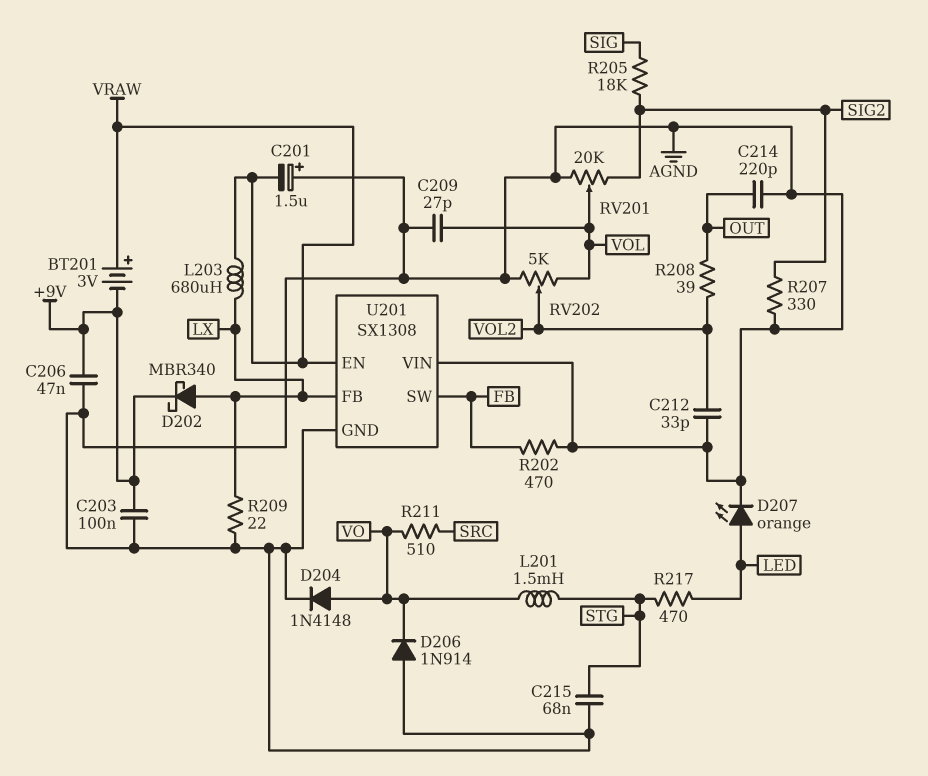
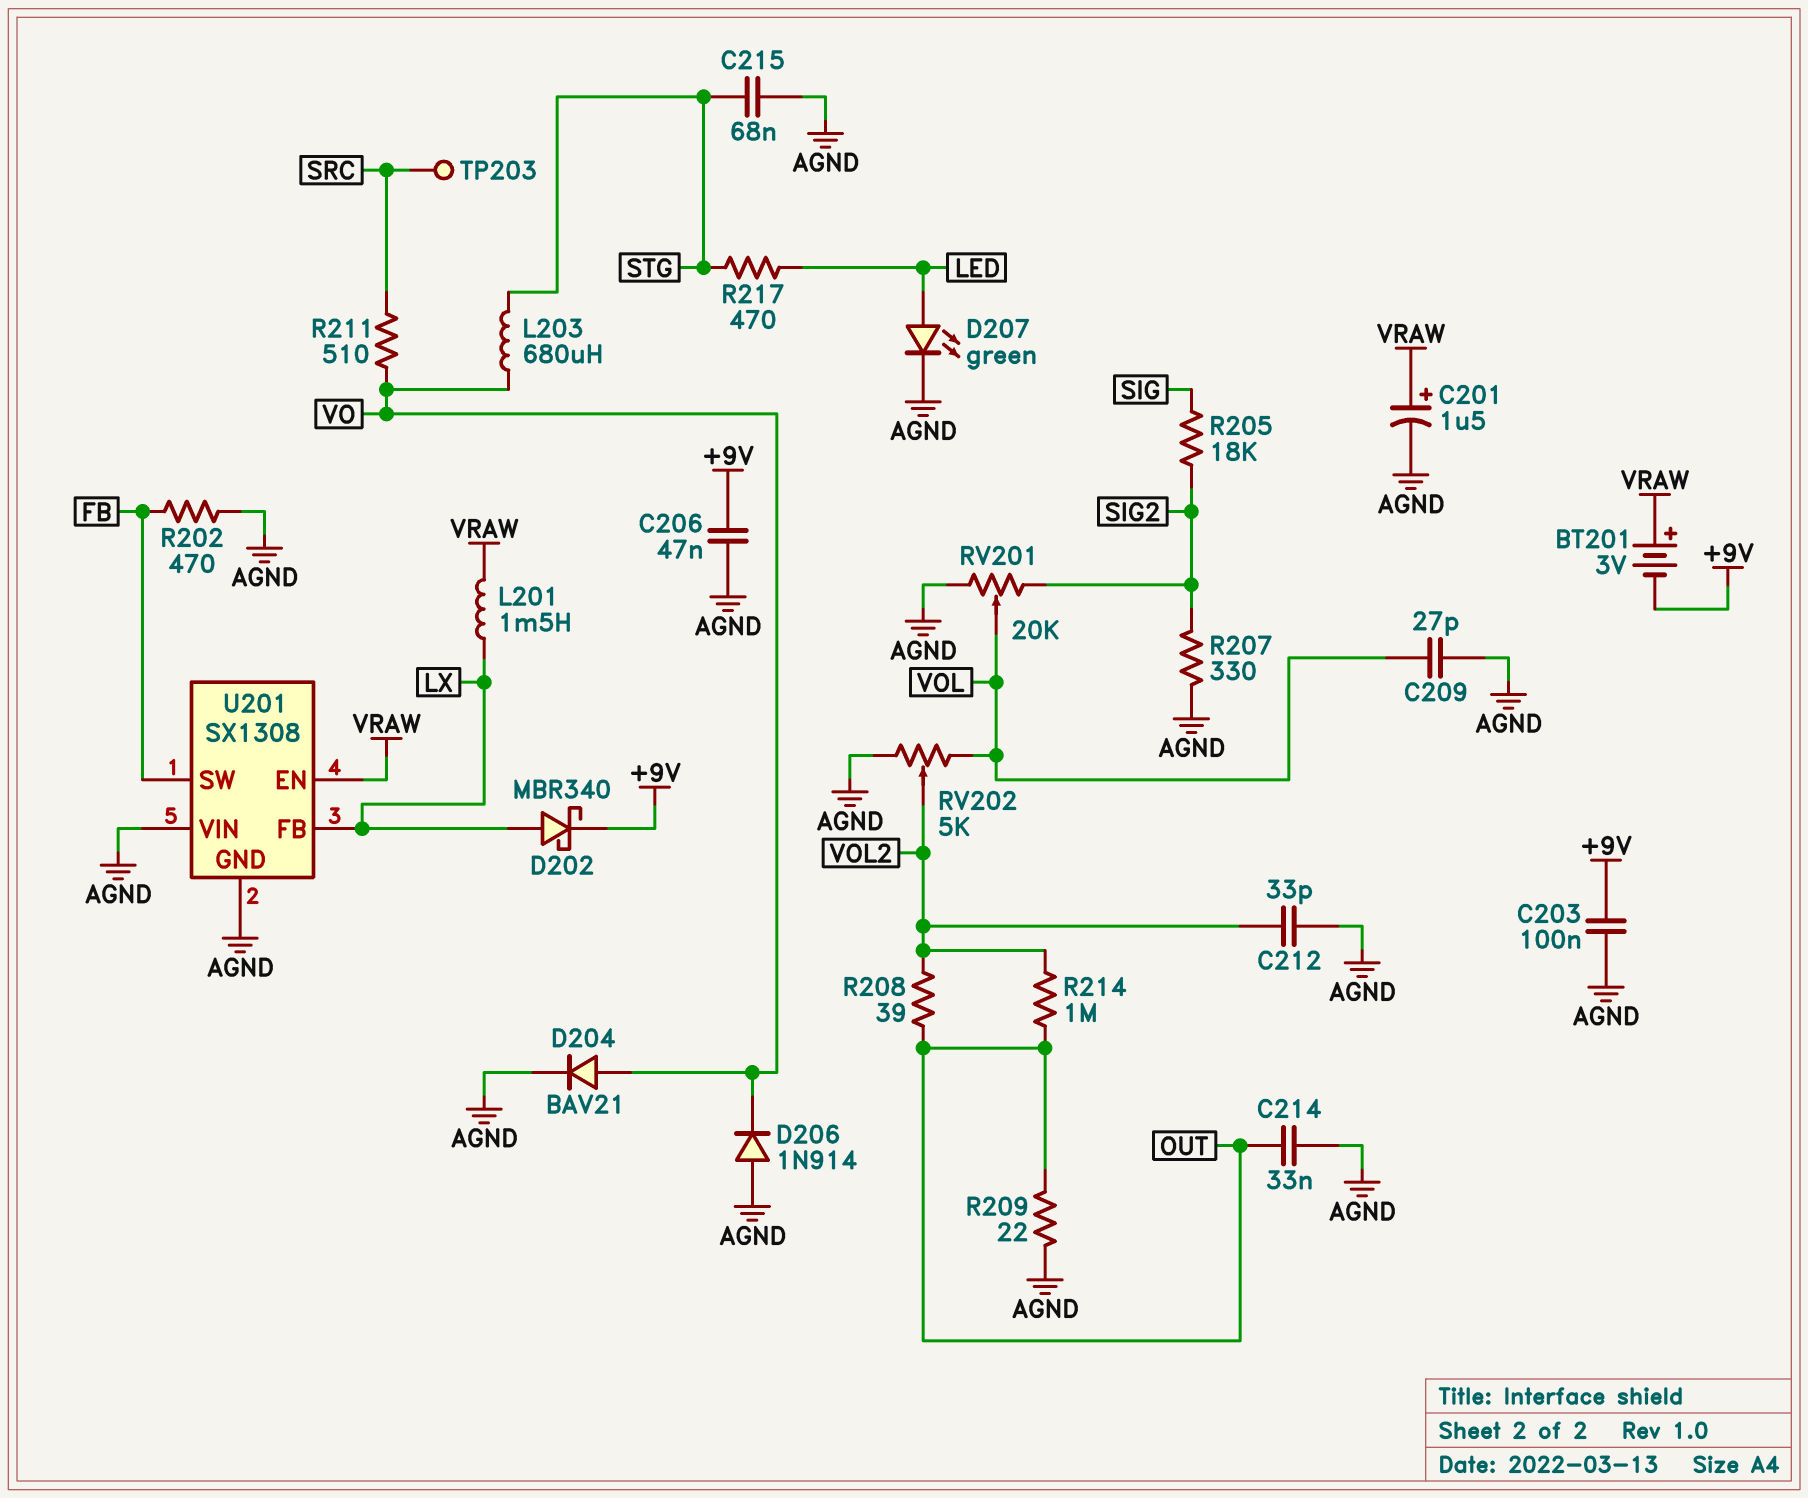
C201: 1.5uF (plus AGND, minus VRAW) -> 1.5uF (plus VRAW, minus AGND)
C214: 220pF (AGND, OUT) -> 33nF (AGND, OUT)
D204: diode 1N4148 (A VO, K AGND) -> diode BAV21 (A VO, K AGND)
D207: LED orange (A LED, K AGND) -> LED green (A LED, K AGND)
L201: 1.5mH (STG, VO) -> 1.5mH (LX, VRAW)
L203: 680uH (LX, VRAW) -> 680uH (STG, VO)
R209: 22 (AGND, LX) -> 22 (AGND, OUT)
R214: none -> 1M (OUT, VOL2)
TP203: none -> test point (SRC)

